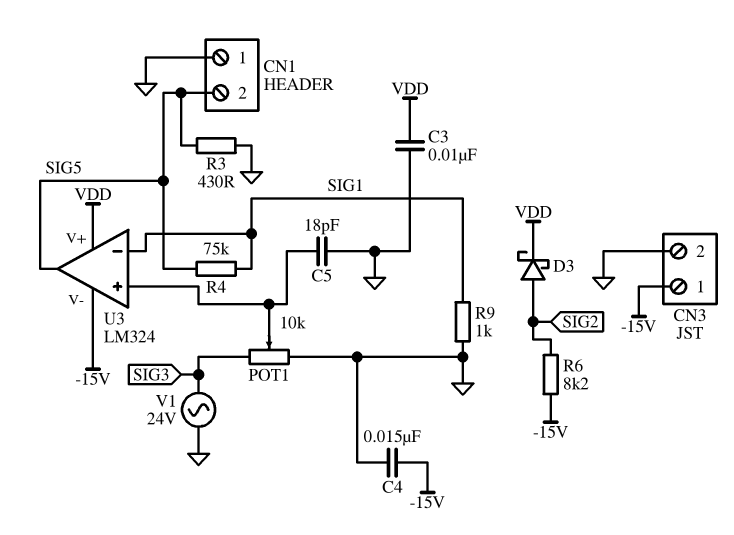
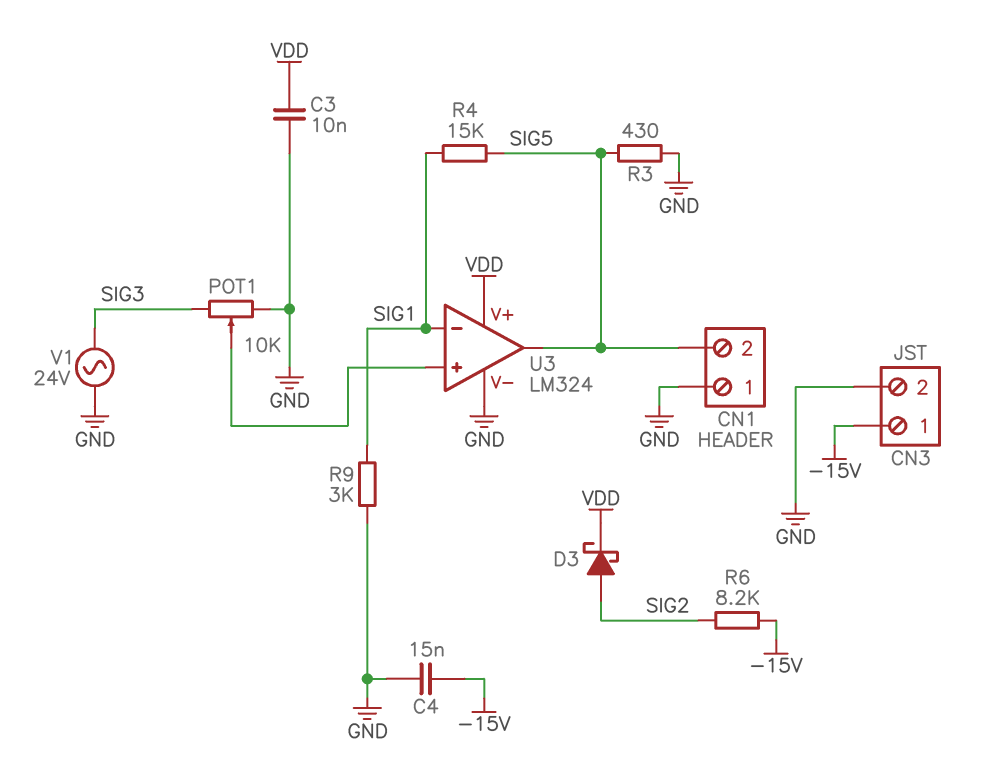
C5: 18pF (GND, U3/in+) -> none
R4: 75k (SIG1, SIG5) -> 15k (SIG1, SIG5)
R9: 1k (GND, SIG1) -> 3k (GND, SIG1)
U3 pin V-: -15V -> GND

